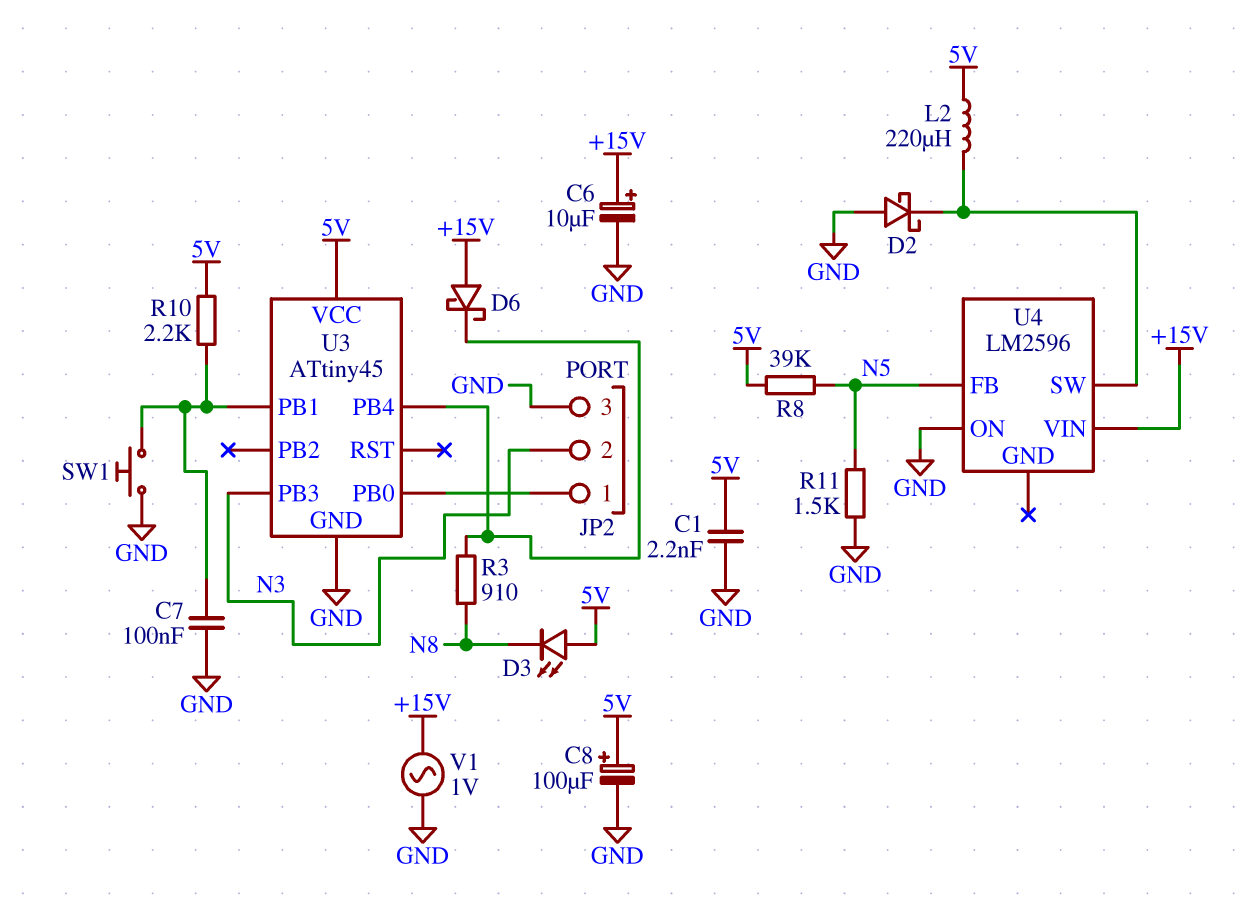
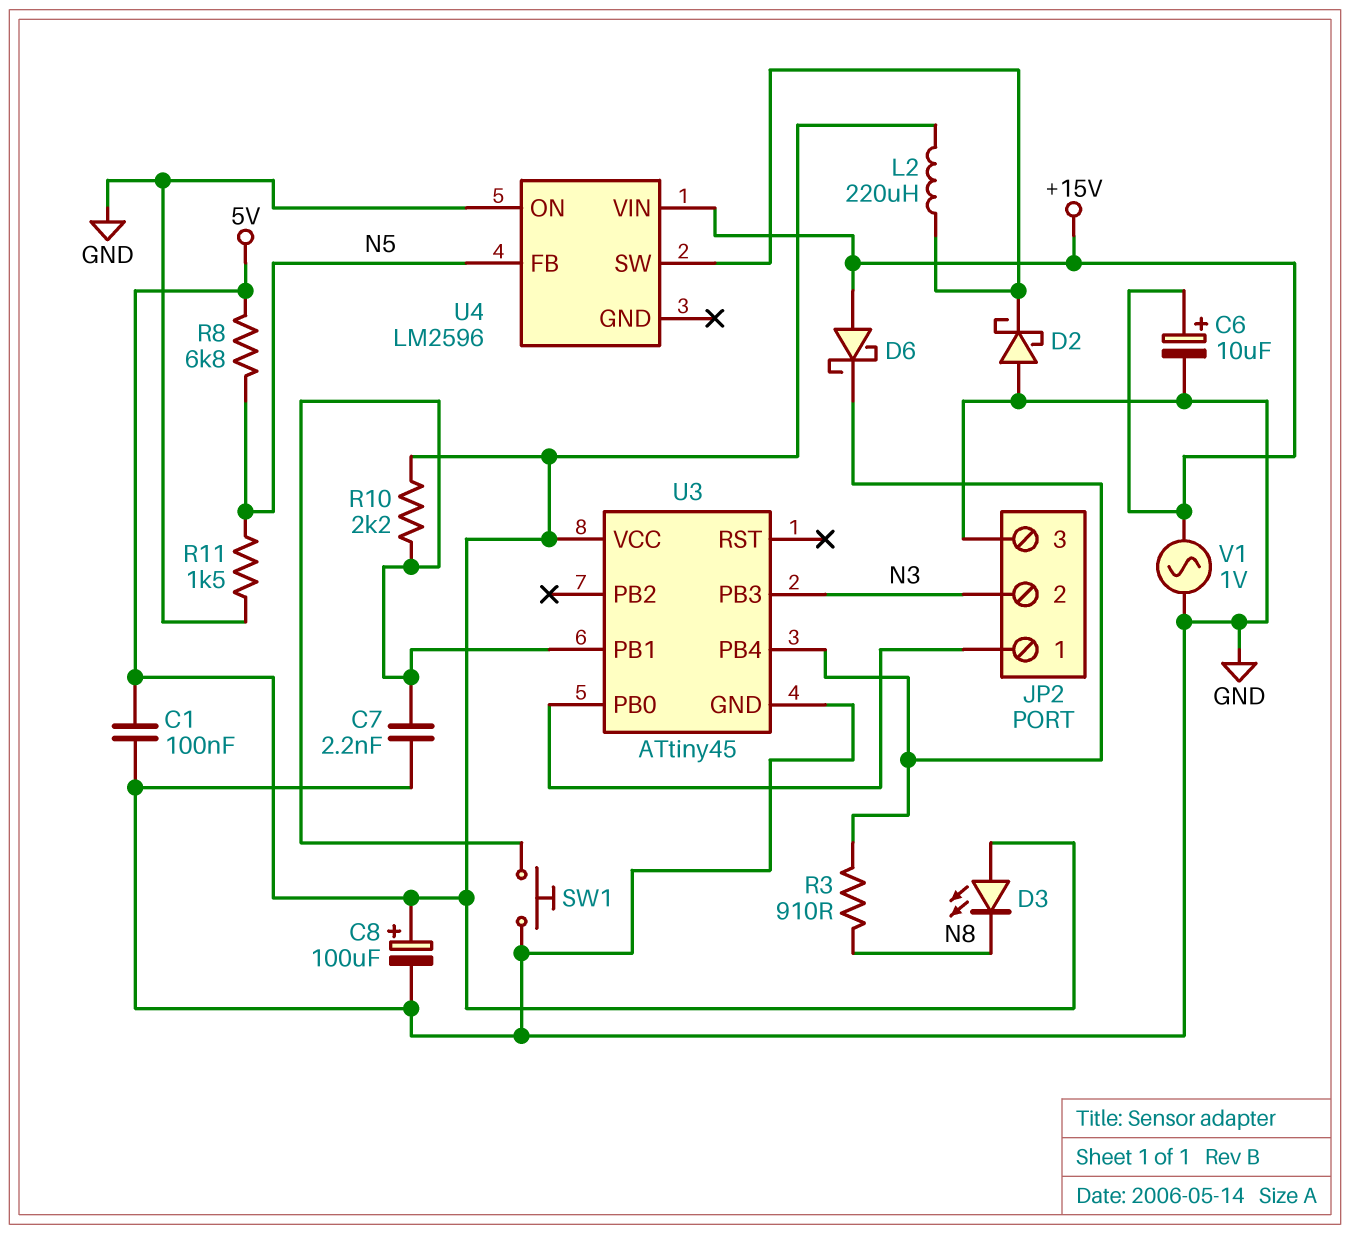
C1: 2.2nF (5V, GND) -> 100nF (5V, GND)
C7: 100nF (GND, U3/PB1) -> 2.2nF (GND, U3/PB1)
R8: 39k (5V, N5) -> 6.8k (5V, N5)

